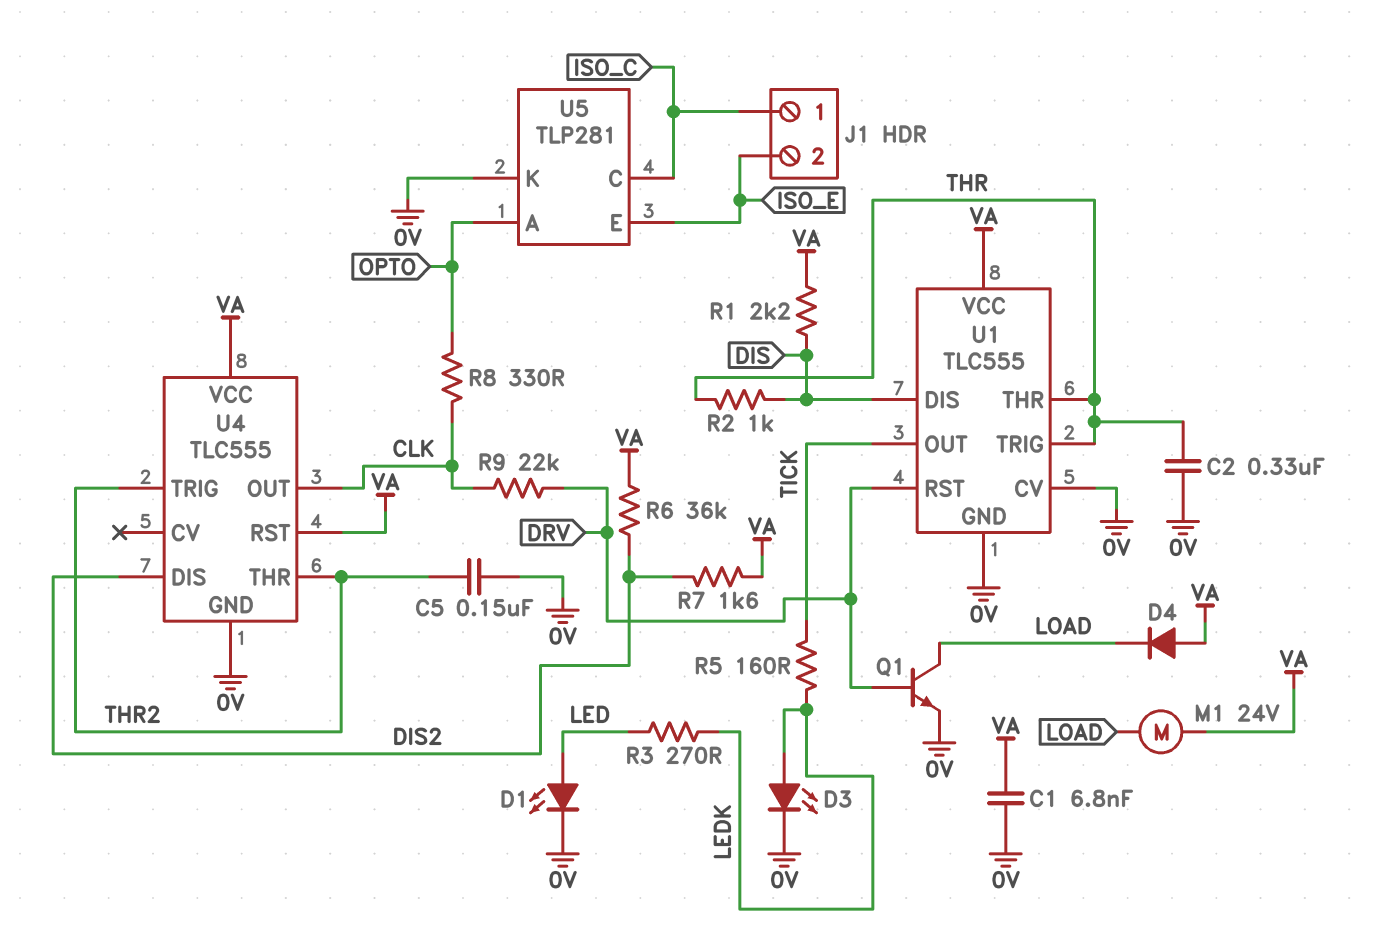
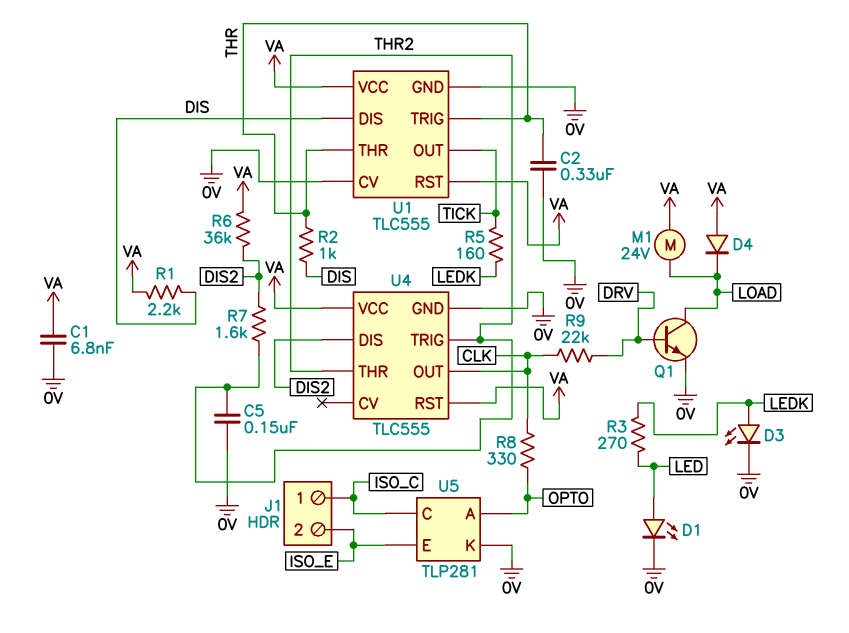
R7: 1.6k (DIS2, VA) -> 1.6k (DIS2, THR2)
U1 pin RST: DRV -> VA

